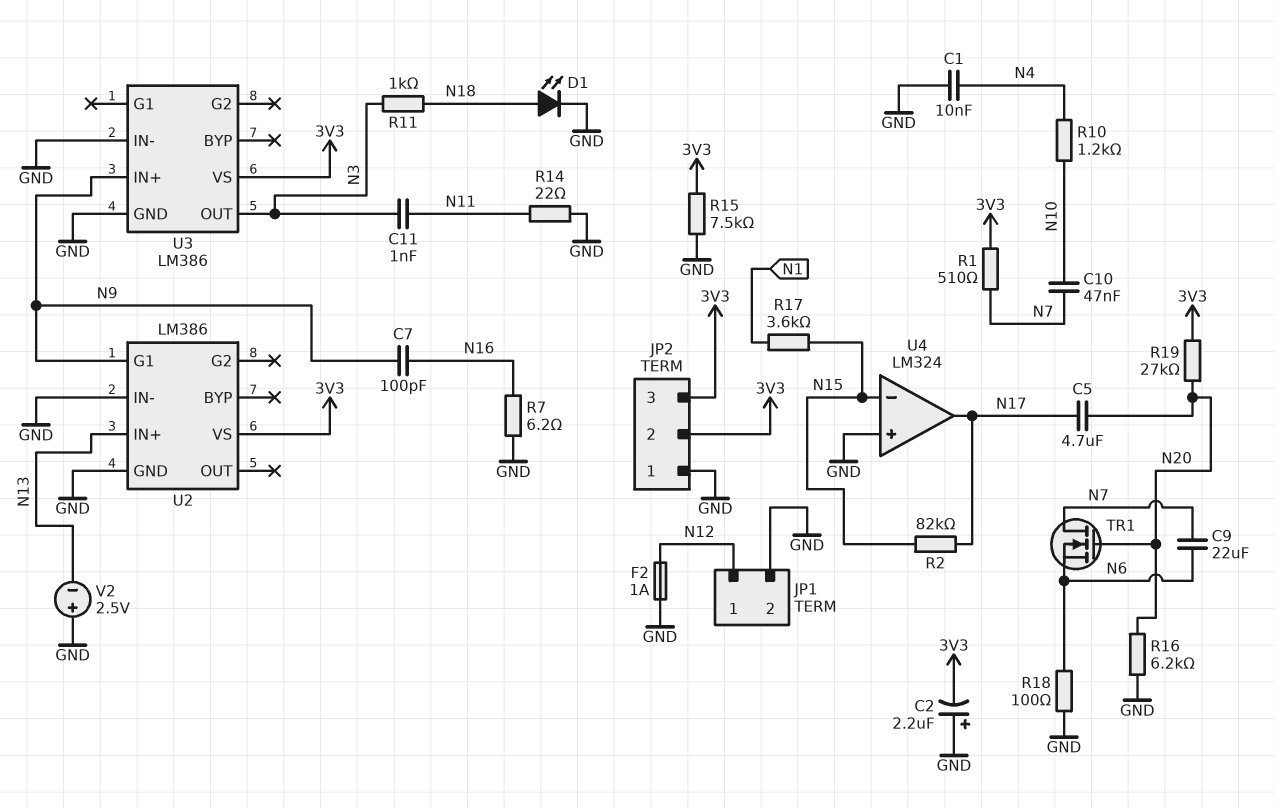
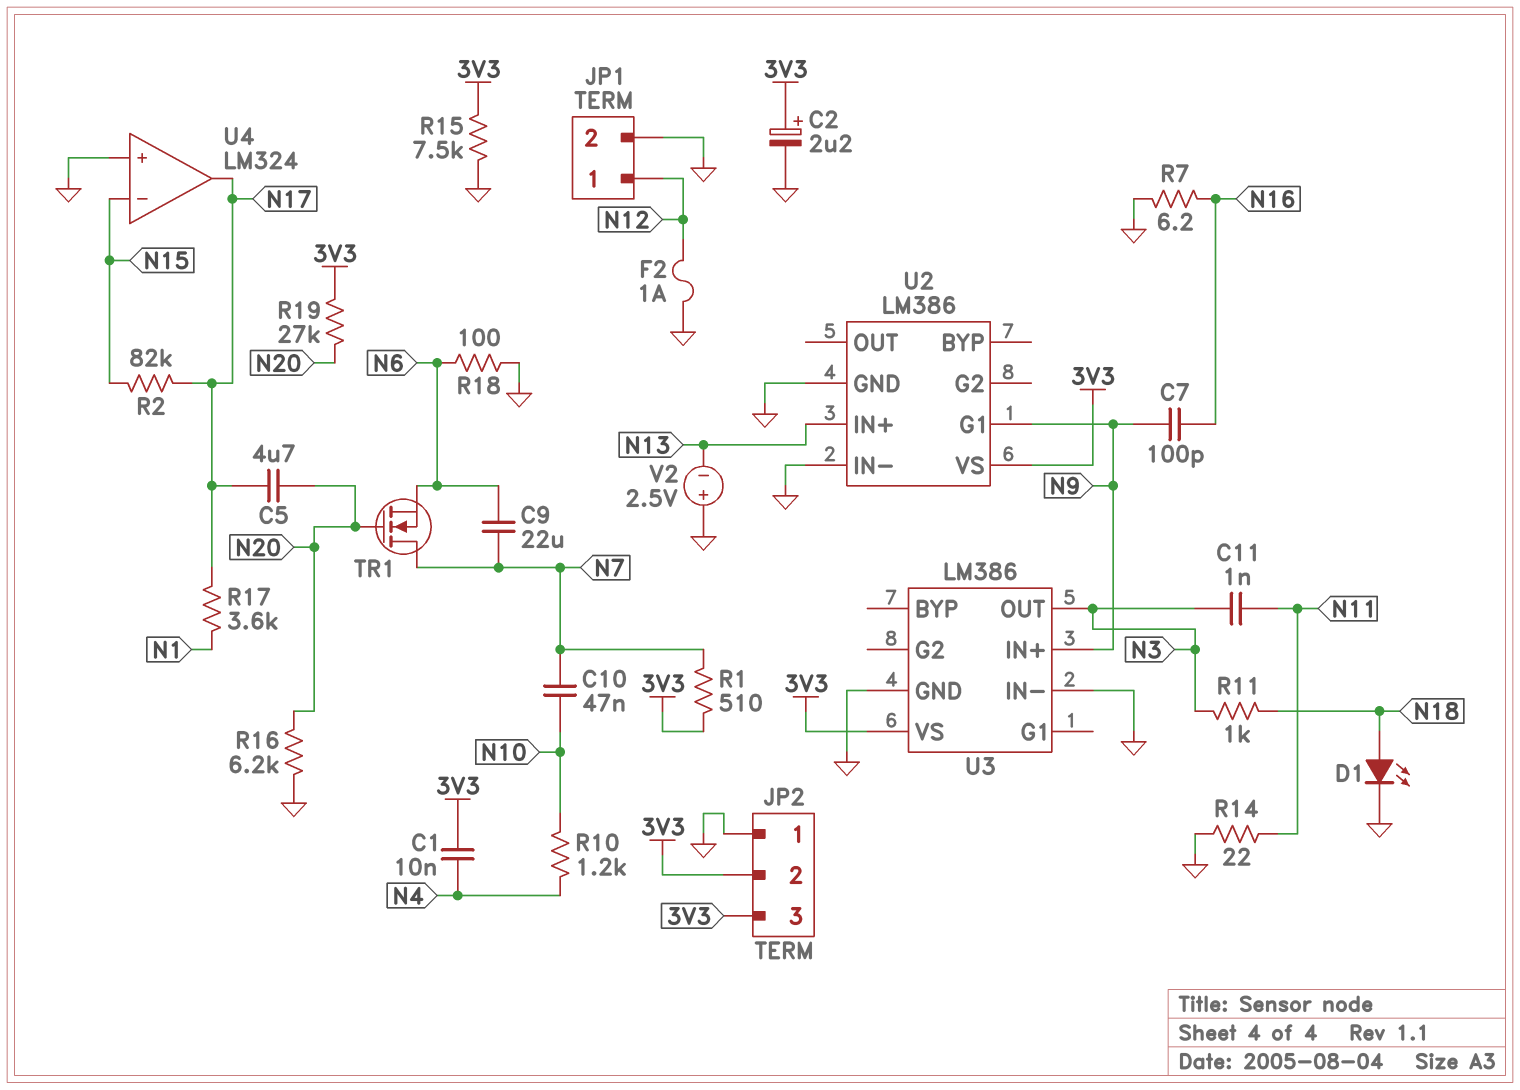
C1: 10nF (GND, N4) -> 10nF (3V3, N4)
C2: 2.2uF (plus GND, minus 3V3) -> 2.2uF (plus 3V3, minus GND)
R17: 3.6k (N1, N15) -> 3.6k (N1, N17)

